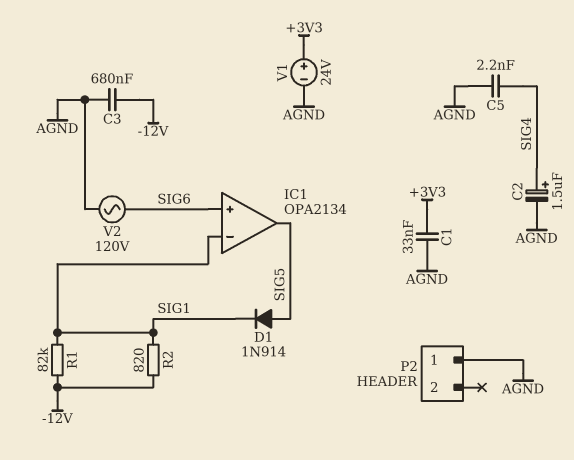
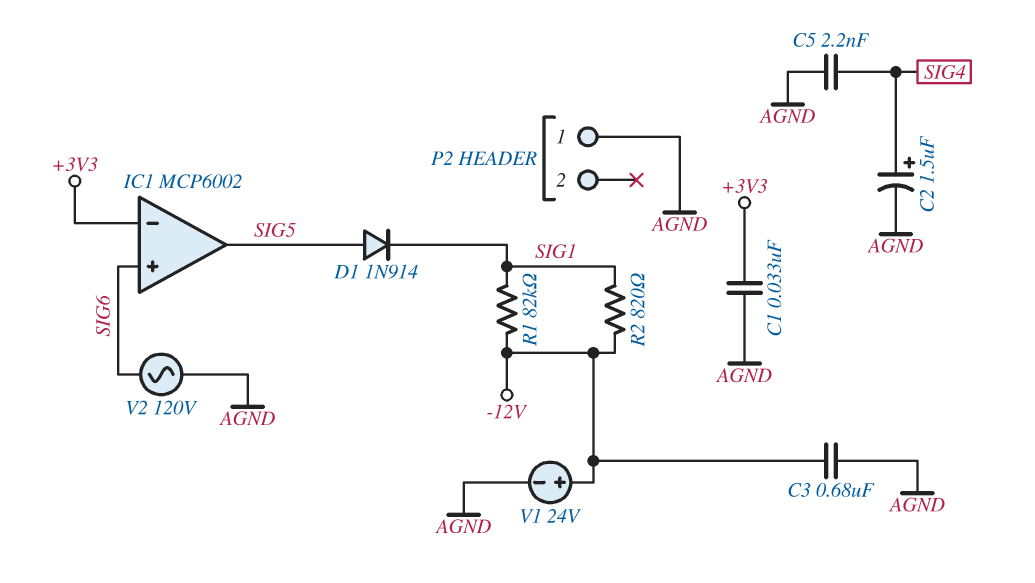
IC1: OPA2134 -> MCP6002
IC1 pin in-: SIG1 -> +3V3
V1: 24V (plus +3V3, minus AGND) -> 24V (plus -12V, minus AGND)

